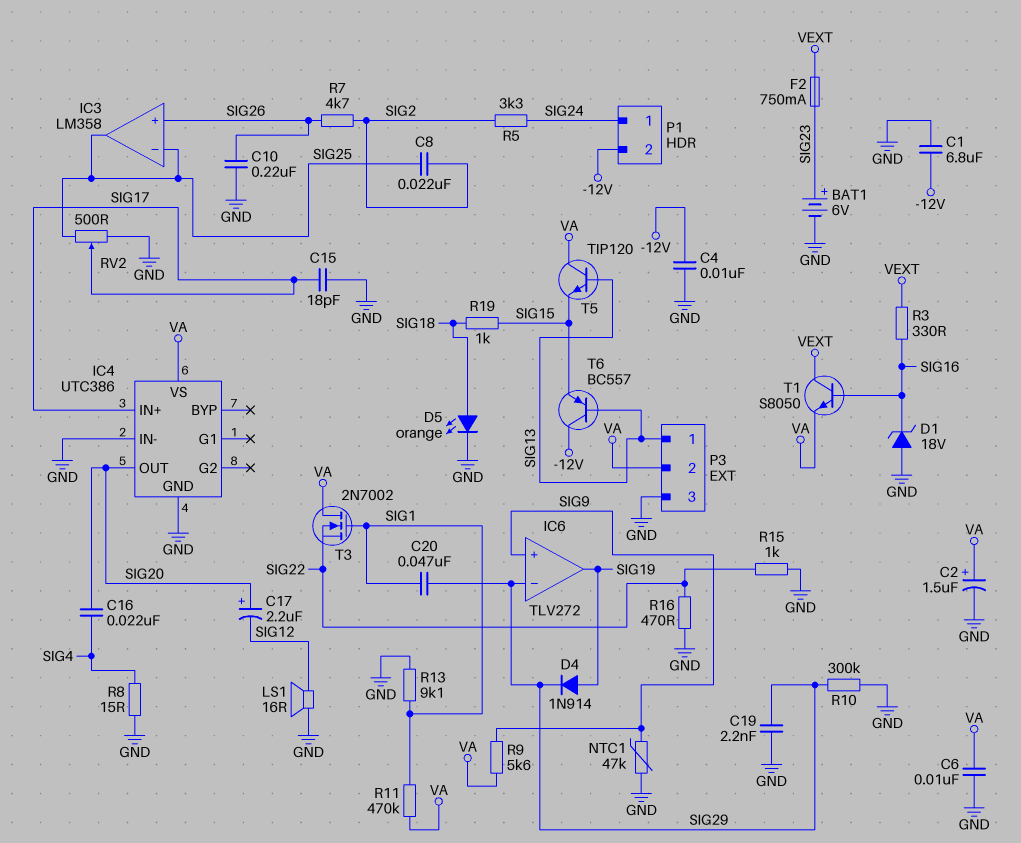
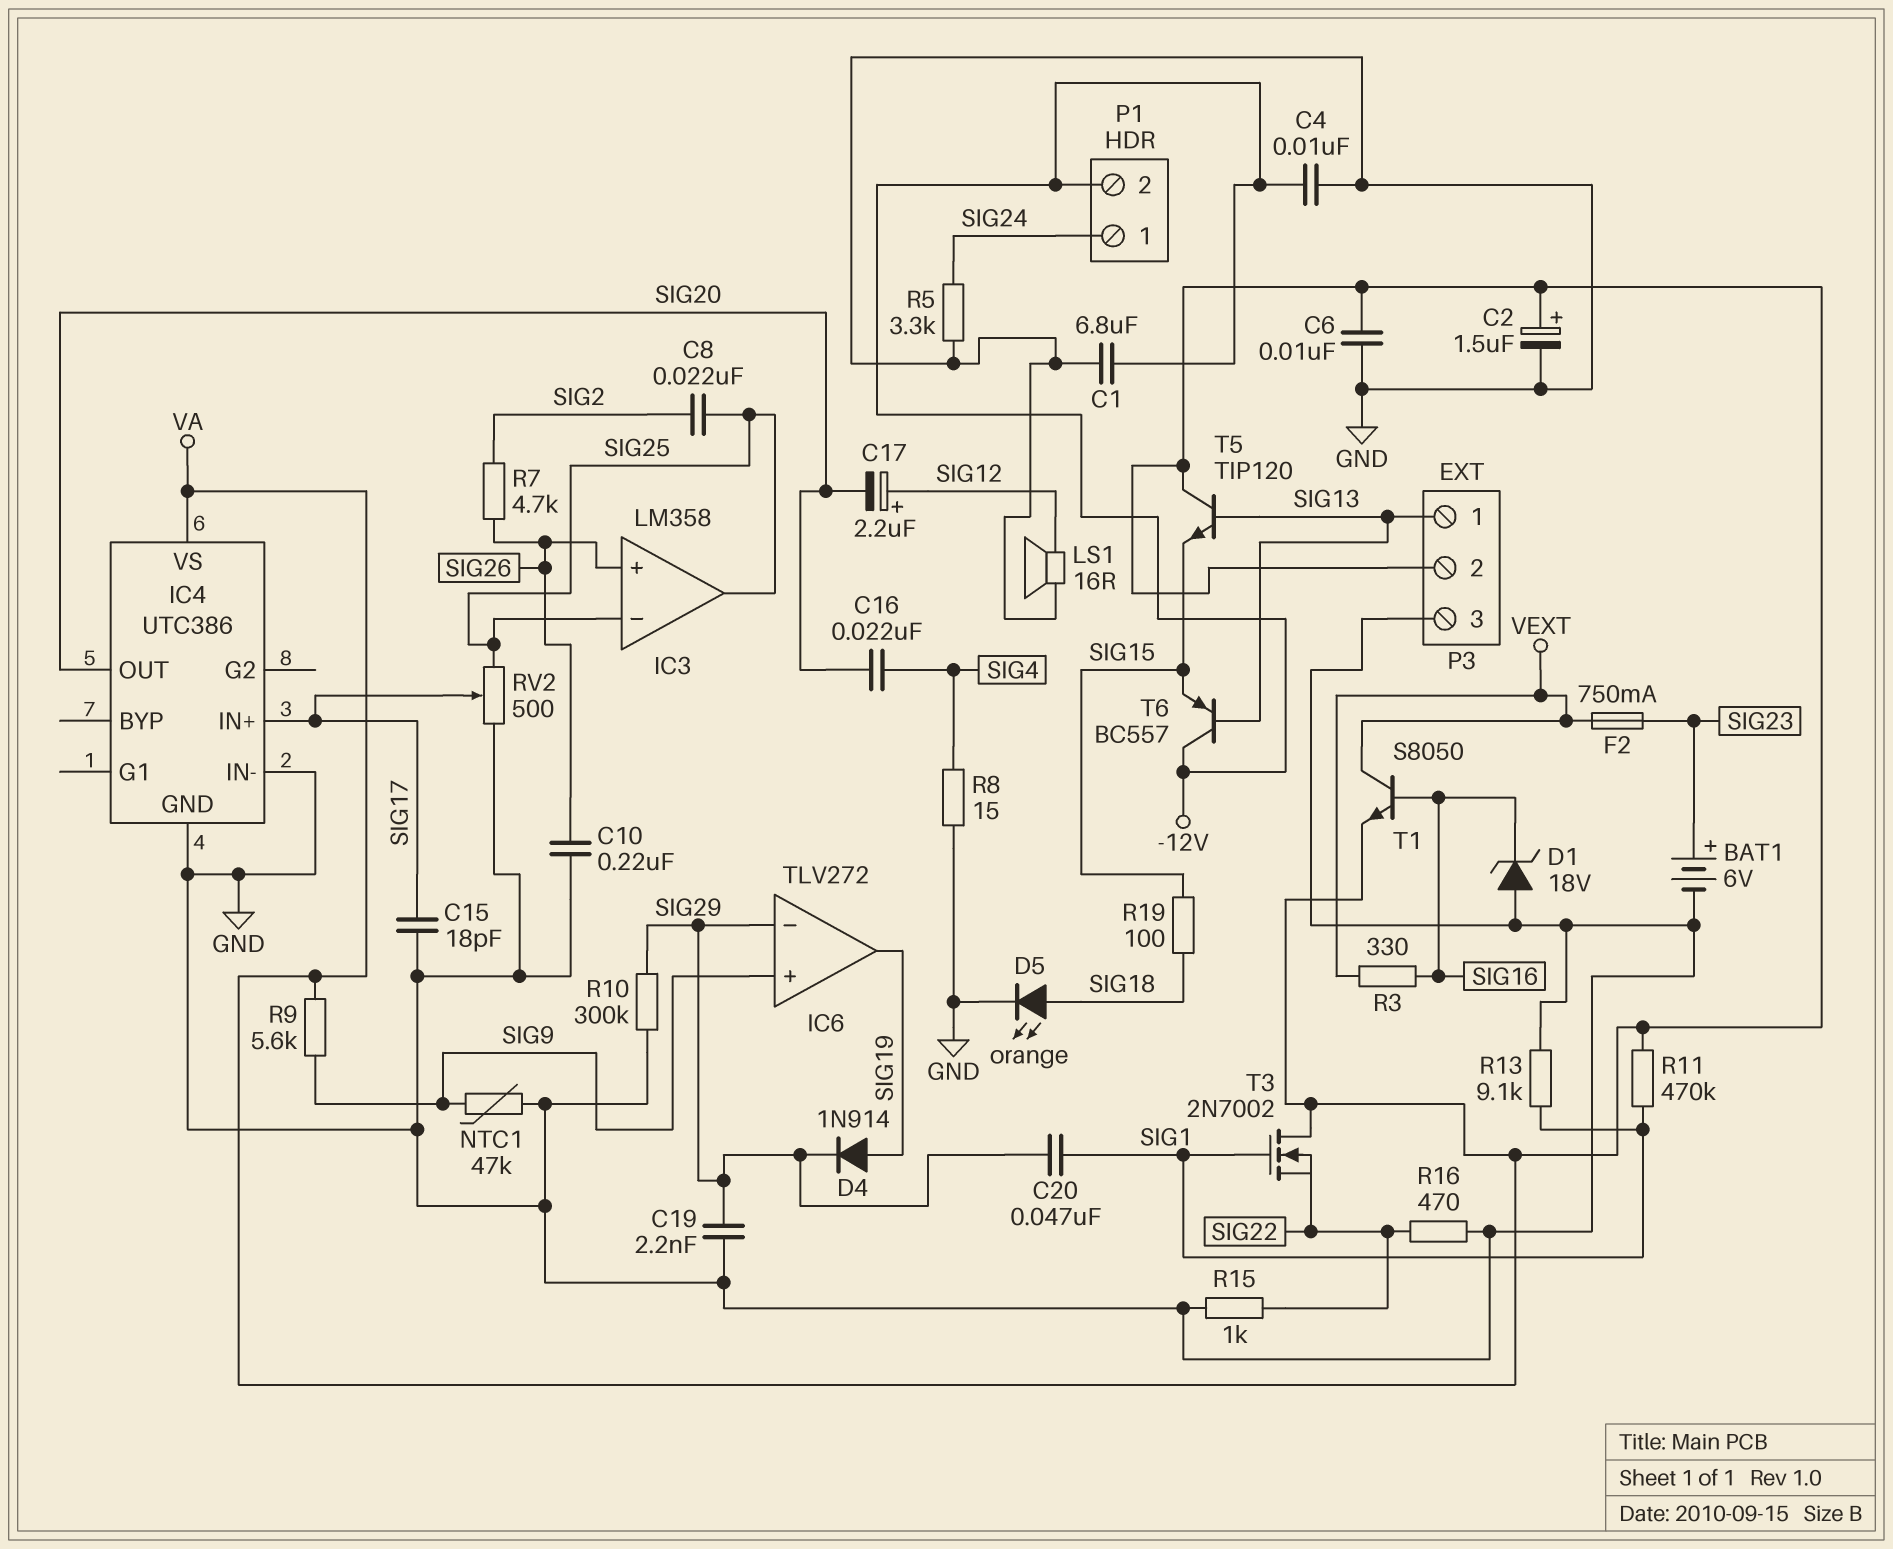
C17: 2.2uF (plus SIG20, minus SIG12) -> 2.2uF (plus SIG12, minus SIG20)
R5: 3.3k (SIG2, SIG24) -> 3.3k (GND, SIG24)
R19: 1k (SIG15, SIG18) -> 100 (SIG15, SIG18)

